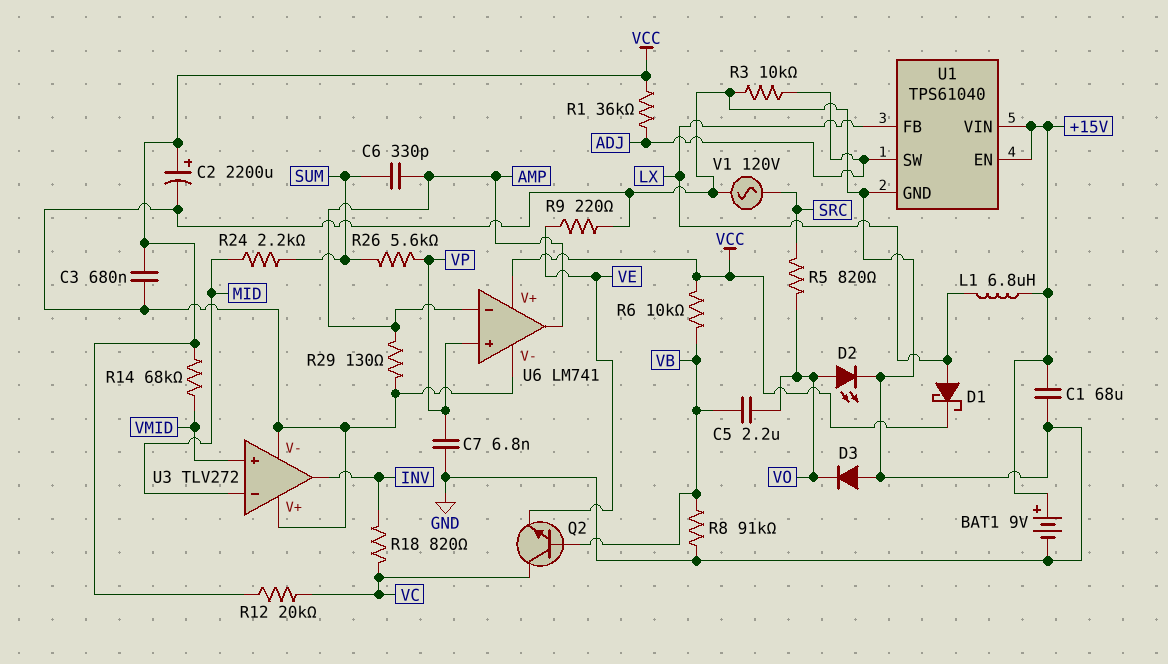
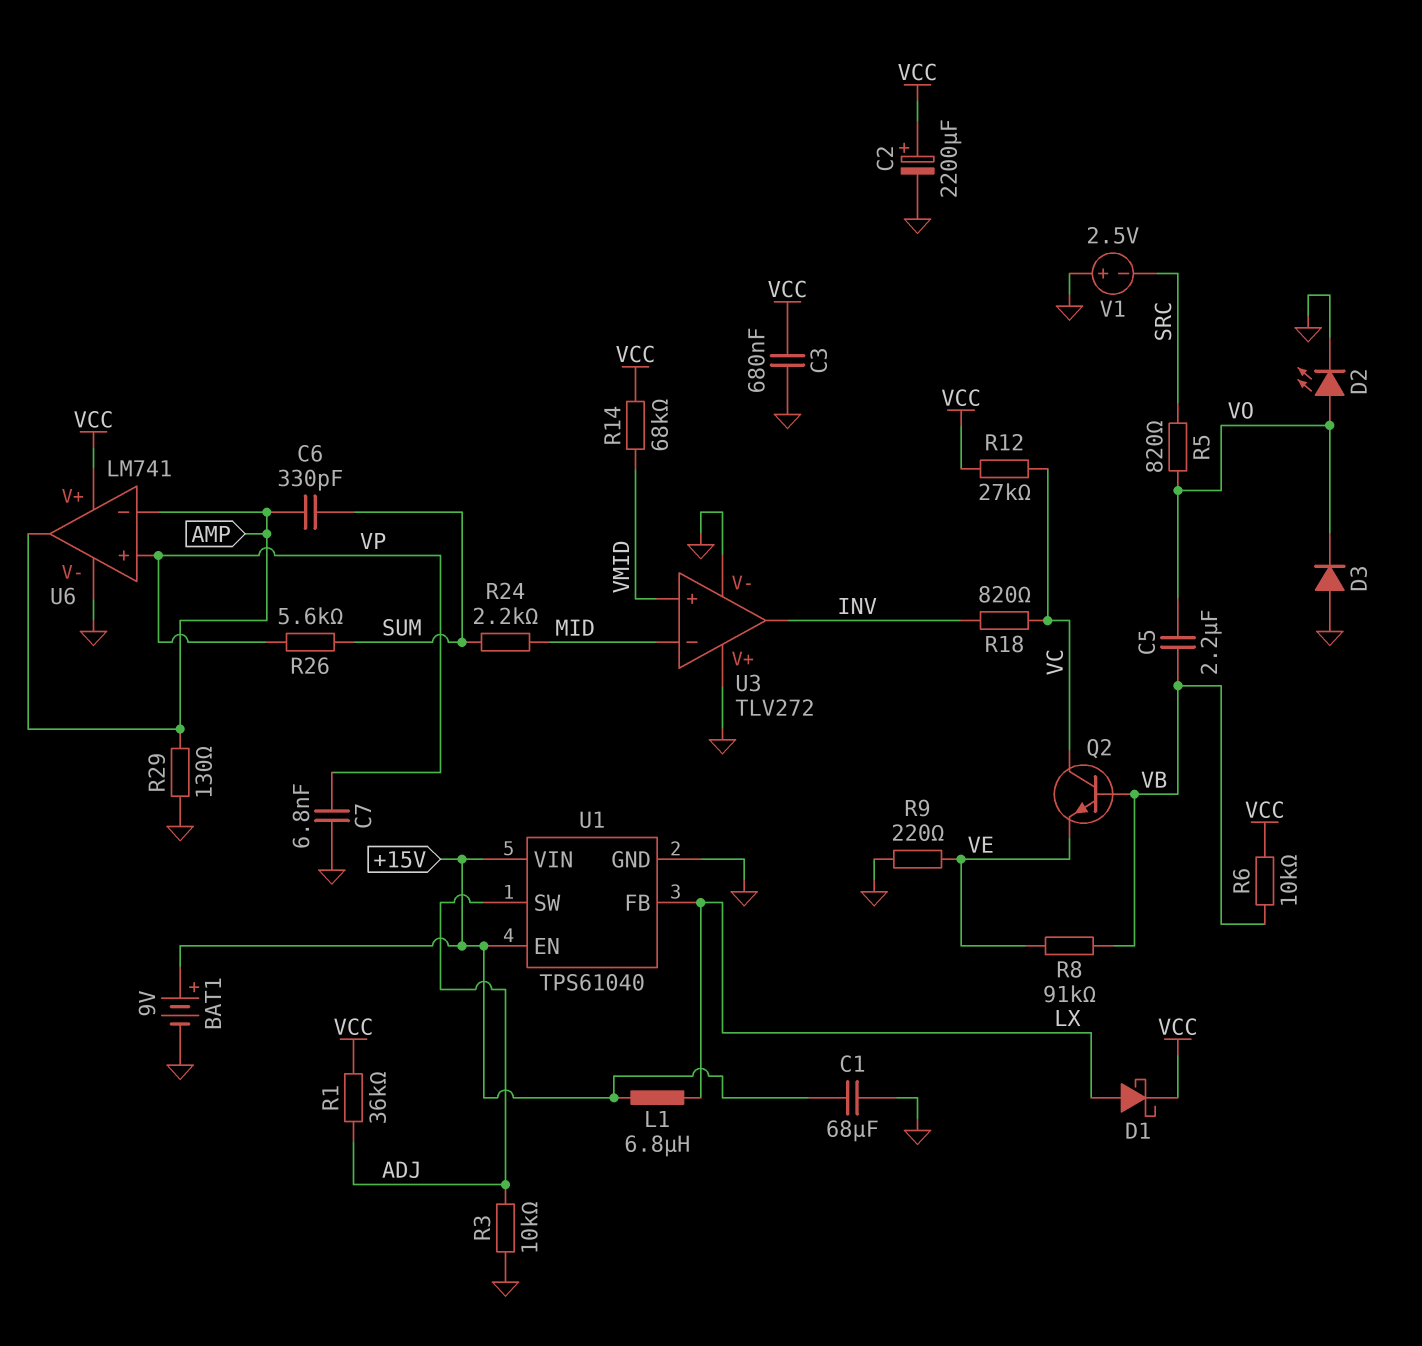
R8: 91k (GND, VB) -> 91k (VB, VE)
R12: 20k (VC, VCC) -> 27k (VC, VCC)
V1: AC 120V (GND, SRC) -> 2.5V (plus GND, minus SRC)

